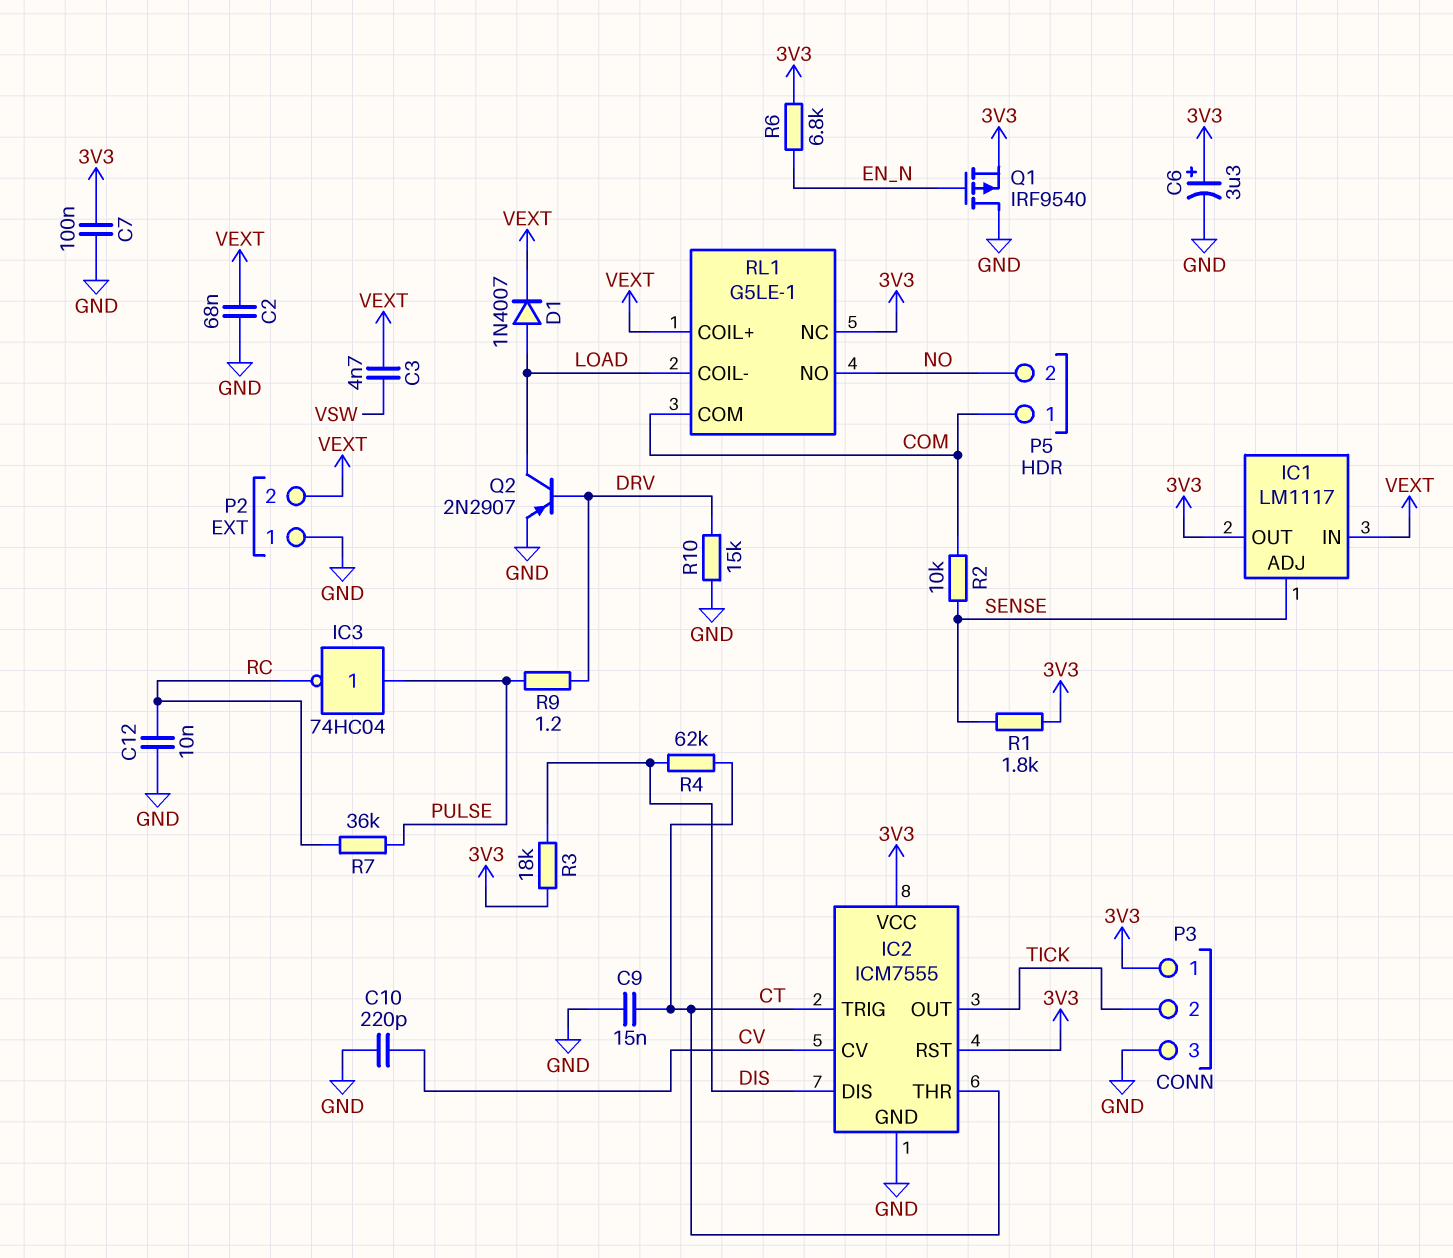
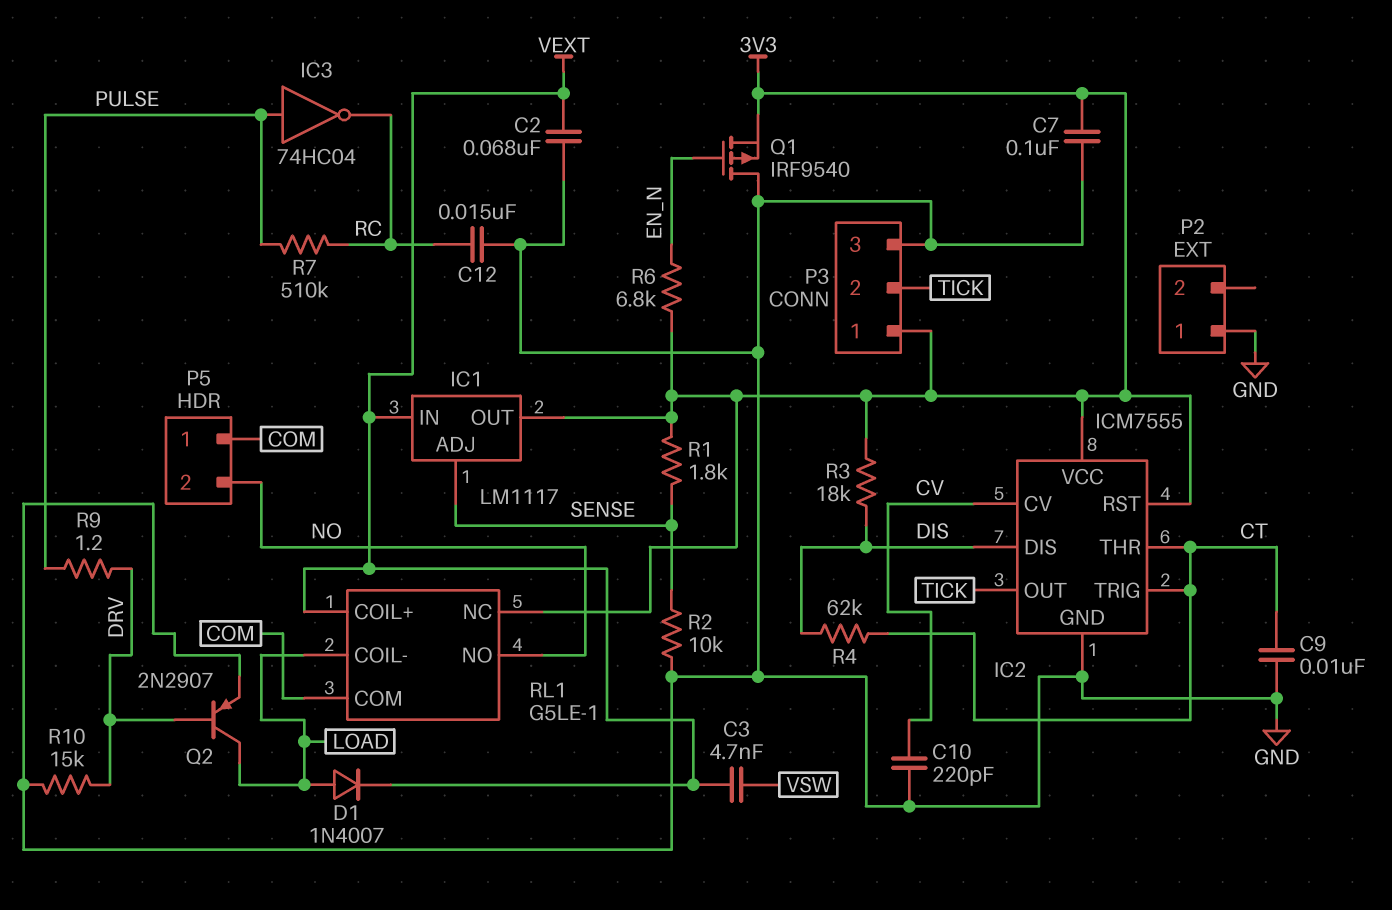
C6: 3.3uF (plus 3V3, minus GND) -> none
C9: 15nF (CT, GND) -> 10nF (CT, GND)
C12: 10nF (GND, RC) -> 15nF (GND, RC)
P2 pin 2: VEXT -> none
R2: 10k (COM, SENSE) -> 10k (GND, SENSE)
R7: 36k (PULSE, RC) -> 510k (PULSE, RC)

